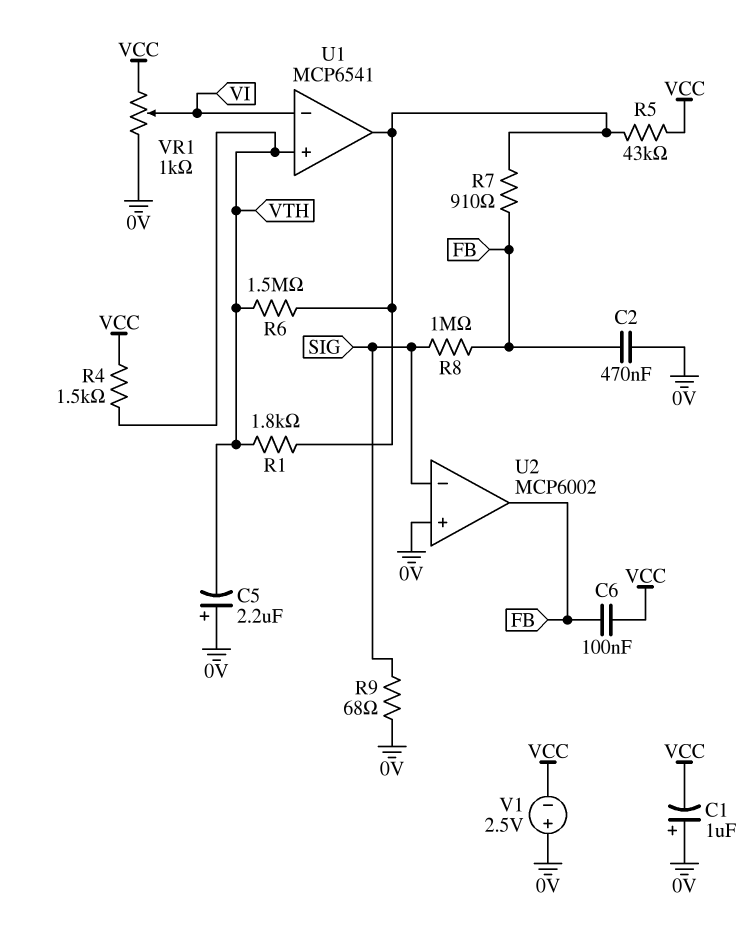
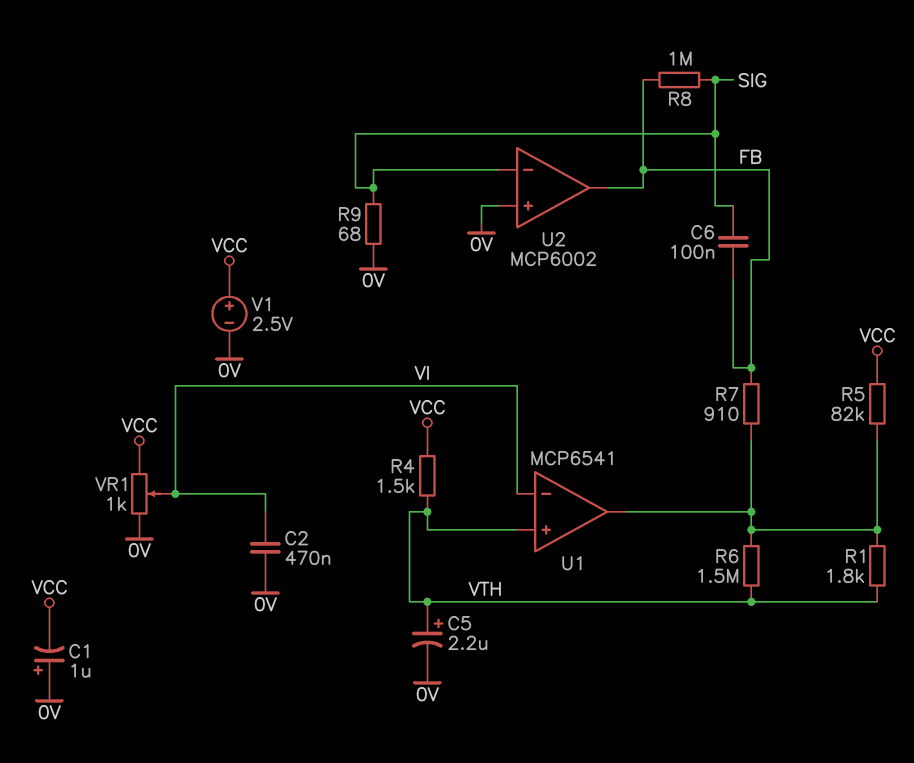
C2: 470nF (0V, FB) -> 470nF (0V, VI)
C5: 2.2uF (plus 0V, minus VTH) -> 2.2uF (plus VTH, minus 0V)
C6: 100nF (FB, VCC) -> 100nF (FB, SIG)
R5: 43k (U1/out, VCC) -> 82k (U1/out, VCC)
V1: 2.5V (plus 0V, minus VCC) -> 2.5V (plus VCC, minus 0V)

